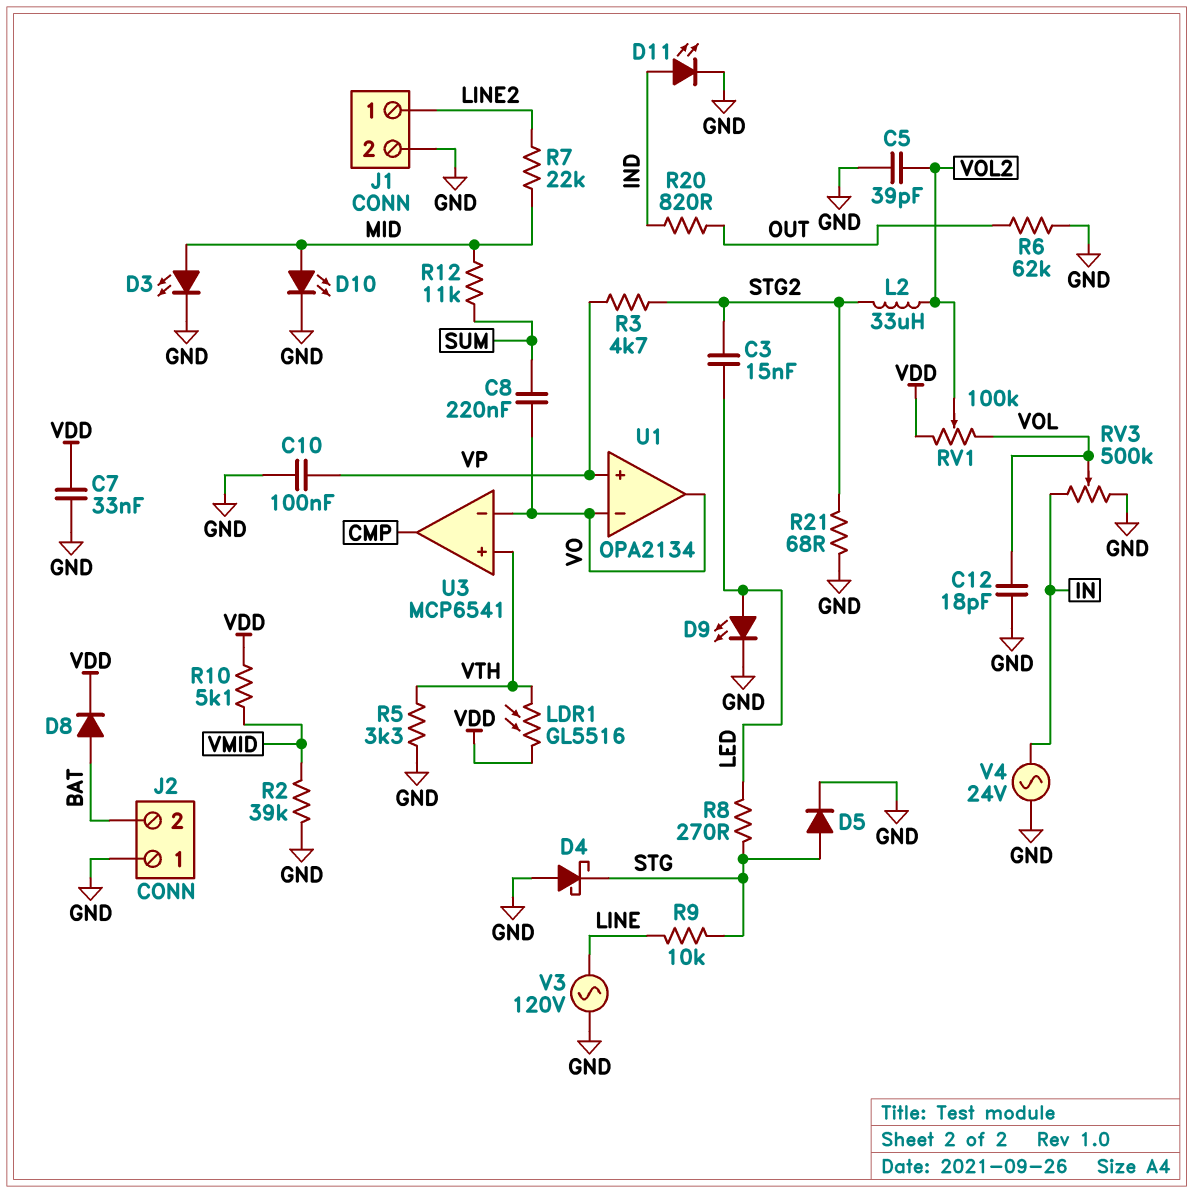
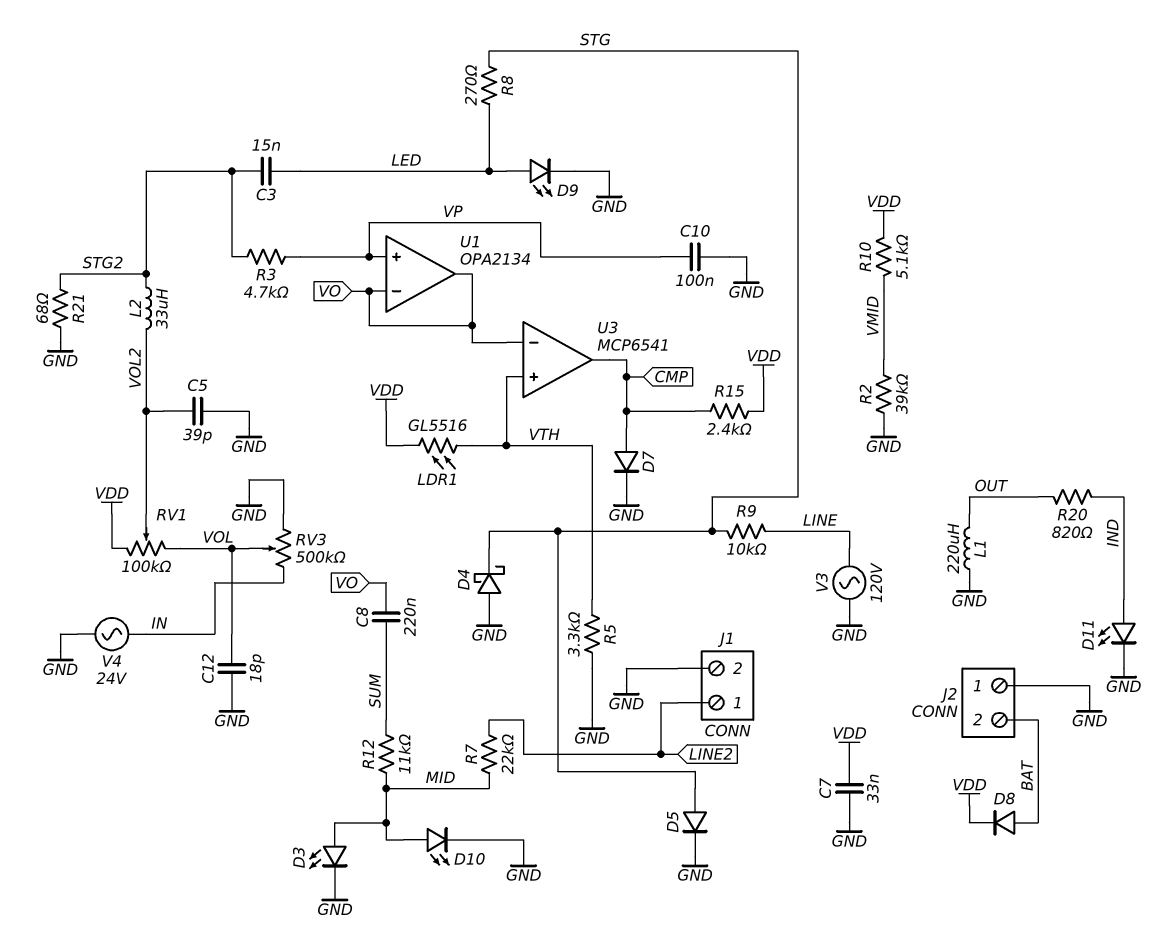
D7: none -> diode (A CMP, K GND)
L1: none -> 220uH (GND, OUT)
R6: 62k (GND, OUT) -> none
R15: none -> 2.4k (CMP, VDD)

